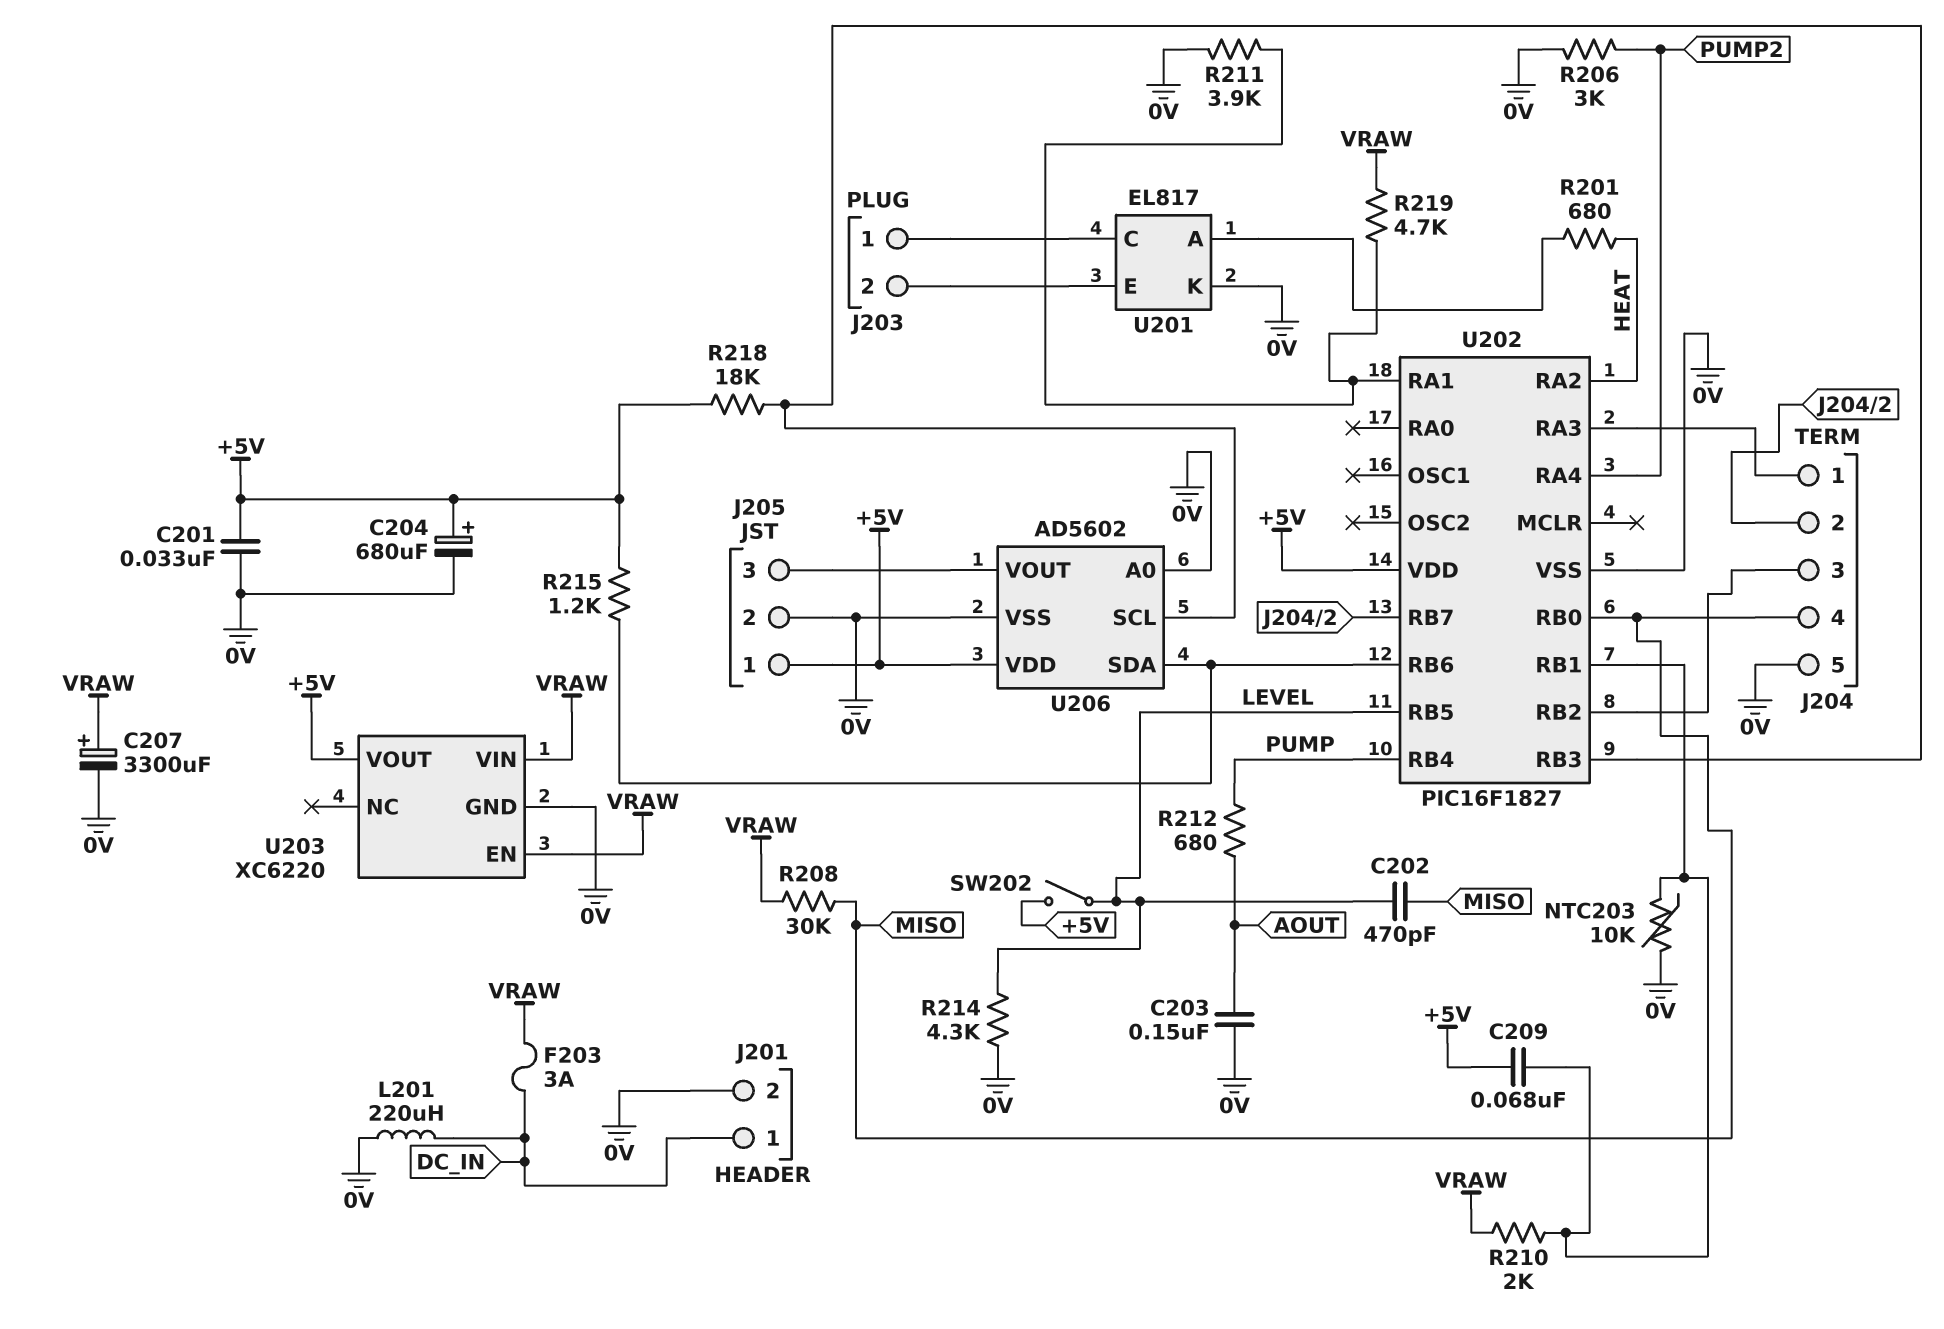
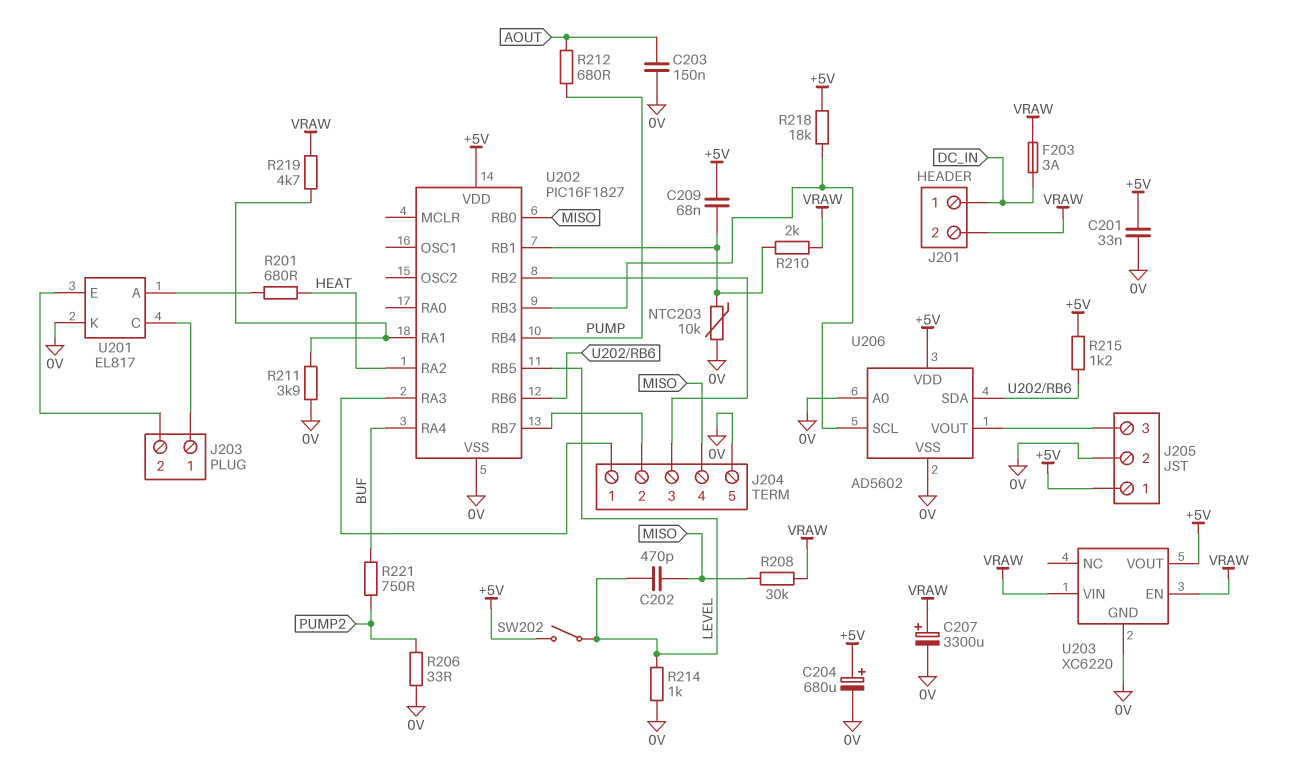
J201 pin 2: 0V -> VRAW
L201: 220uH (0V, DC_IN) -> none
R206: 3k (0V, PUMP2) -> 33 (0V, PUMP2)
R214: 4.3k (0V, LEVEL) -> 1k (0V, LEVEL)
R221: none -> 750 (BUF, PUMP2)
U202 pin RA4: PUMP2 -> BUF

